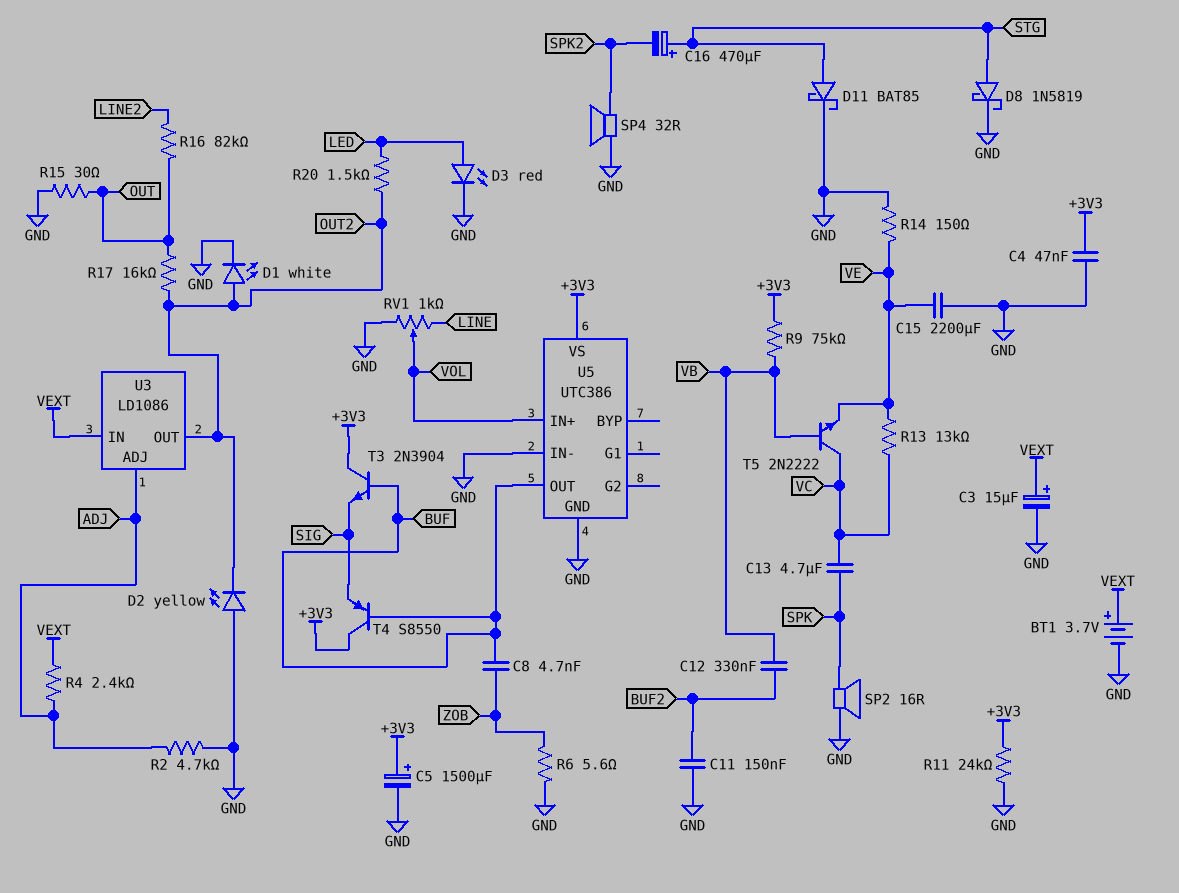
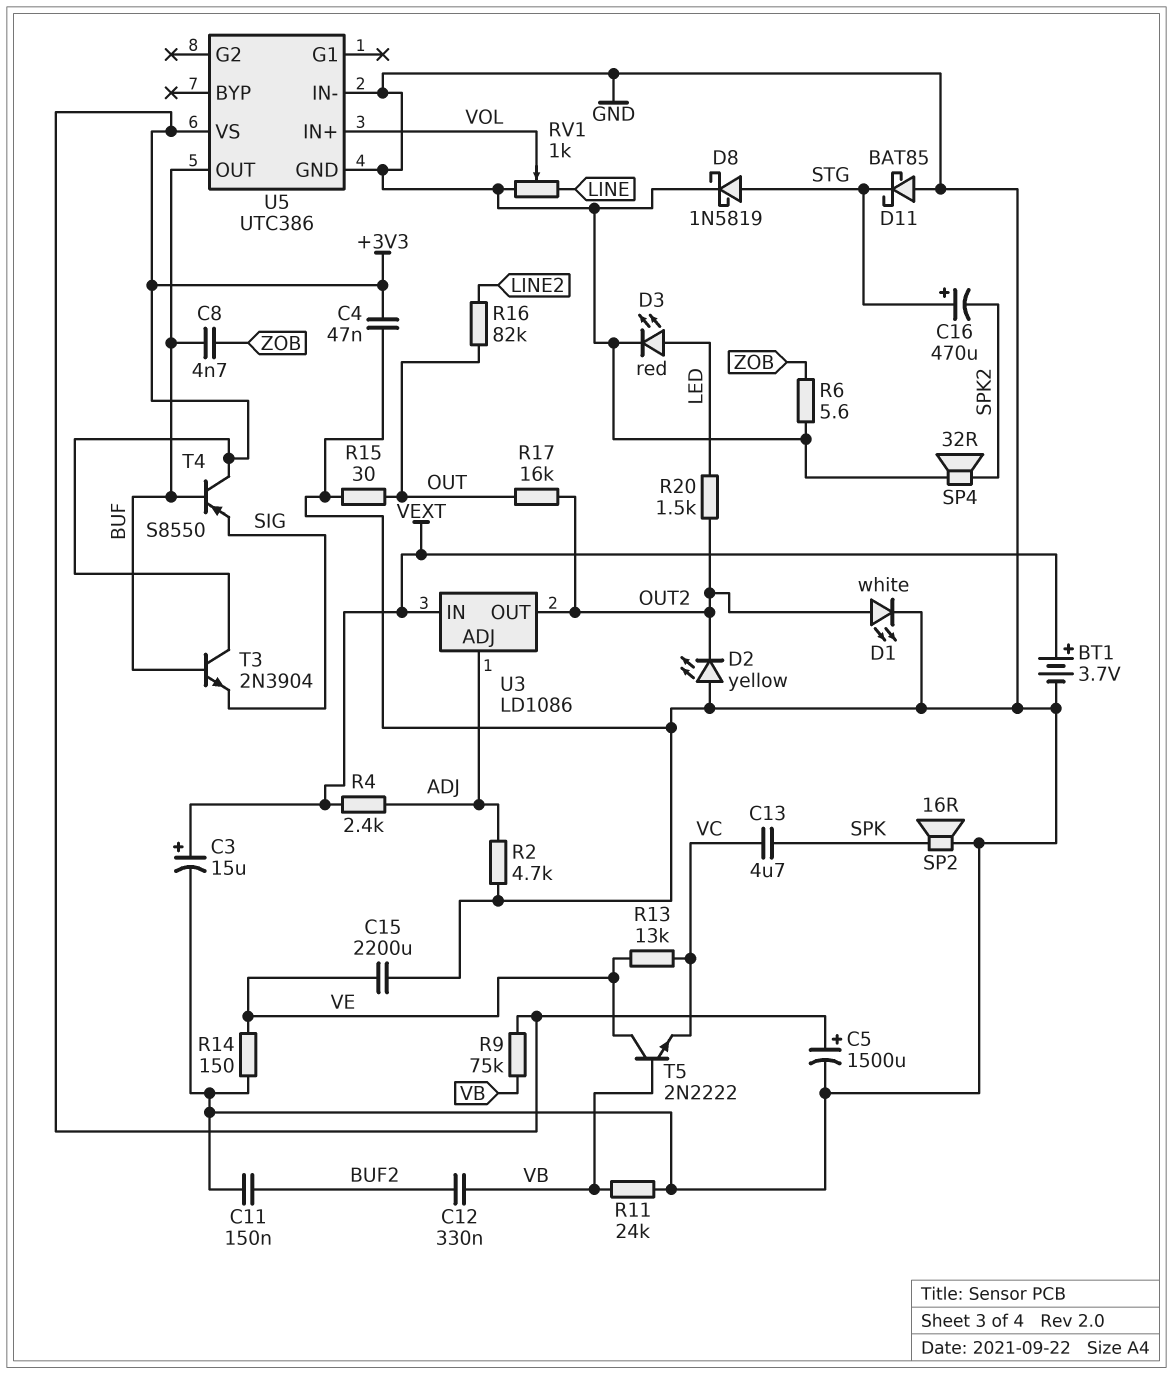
D11: schottky BAT85 (A STG, K GND) -> schottky BAT85 (A GND, K STG)
R11: 24k (+3V3, GND) -> 24k (GND, VB)
T5: NPN 2N2222 (B VB, C VC, E VE) -> NPN 2N2222 (B VB, C VE, E VC)

